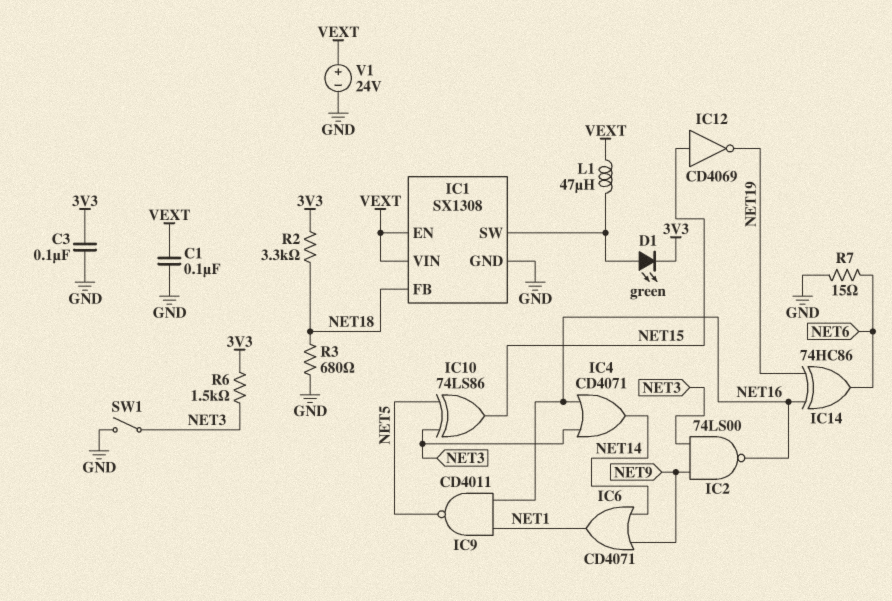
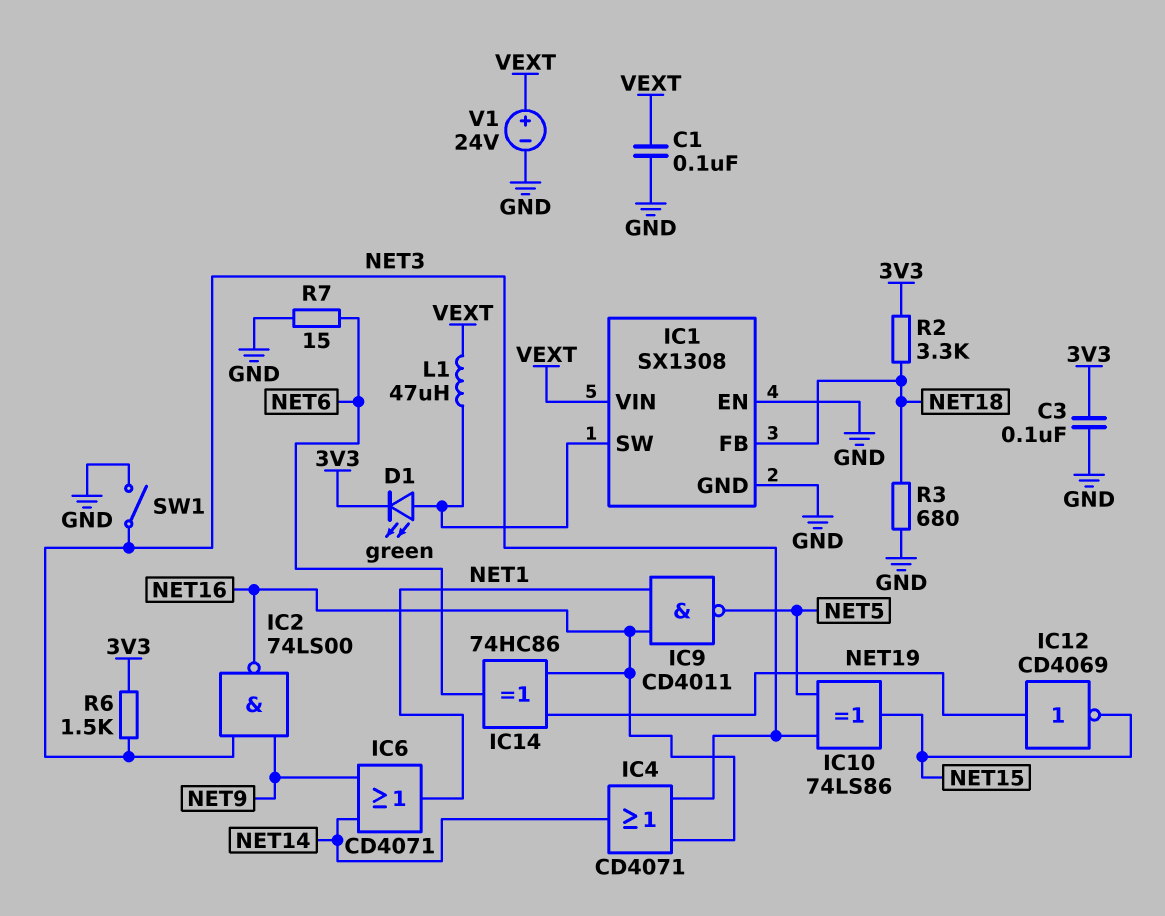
IC1 pin EN: VEXT -> GND
IC12: NOT CD4069 (in NET15, out NET19) -> NOT CD4069 (in NET19, out NET15)

